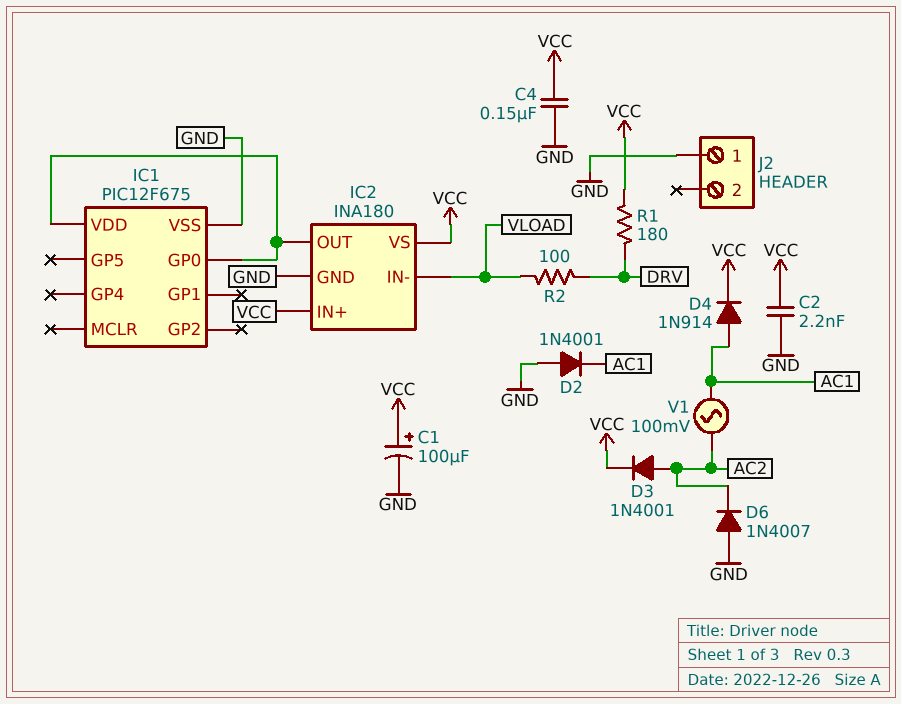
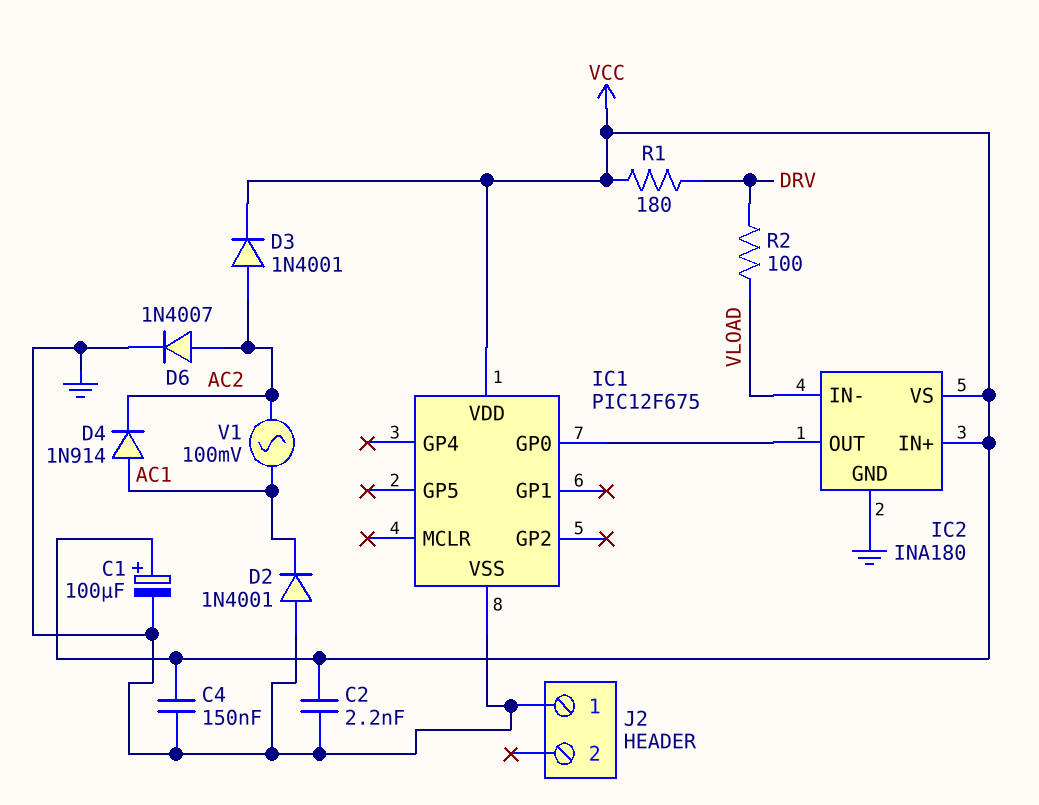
D4: diode 1N914 (A AC1, K VCC) -> diode 1N914 (A AC1, K AC2)
D6: diode 1N4007 (A GND, K AC2) -> diode 1N4007 (A AC2, K GND)
IC1 pin VDD: IC1/GP0 -> VCC

